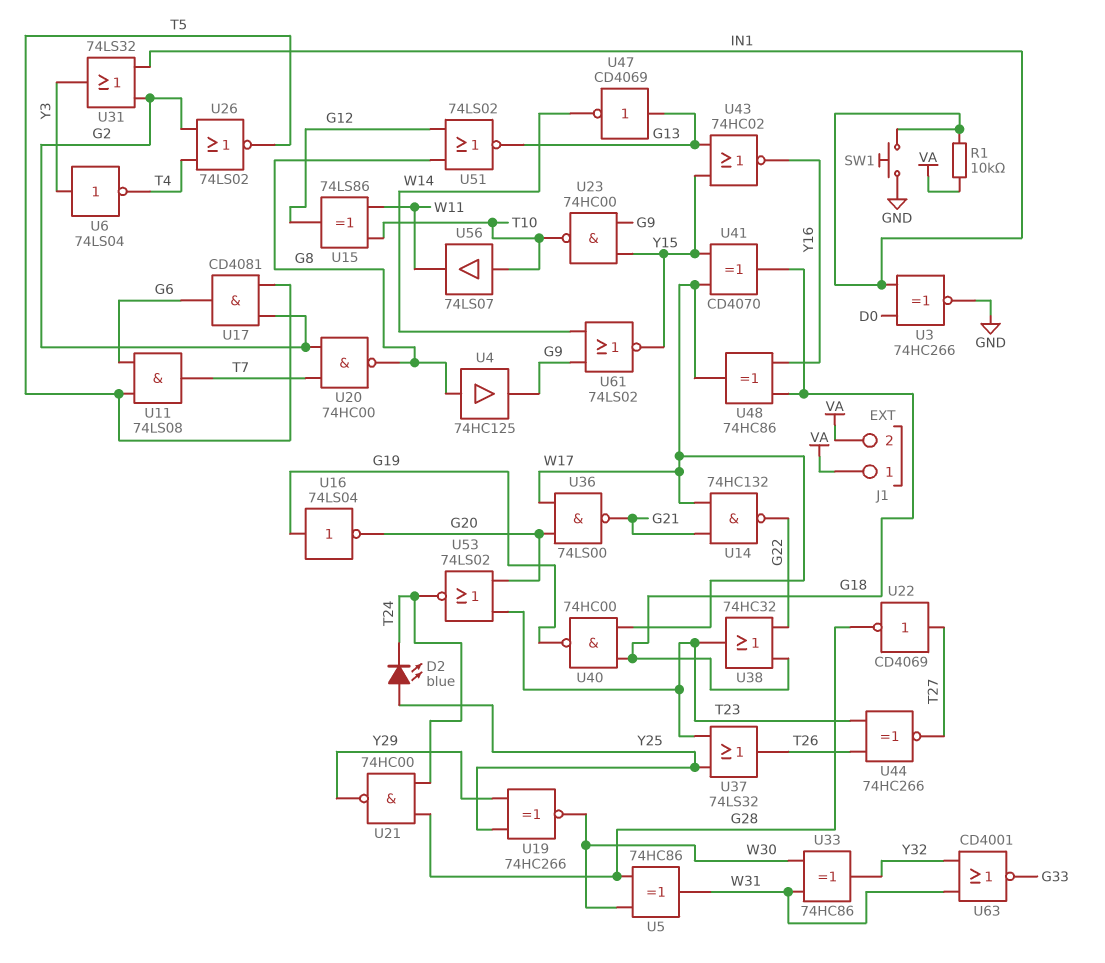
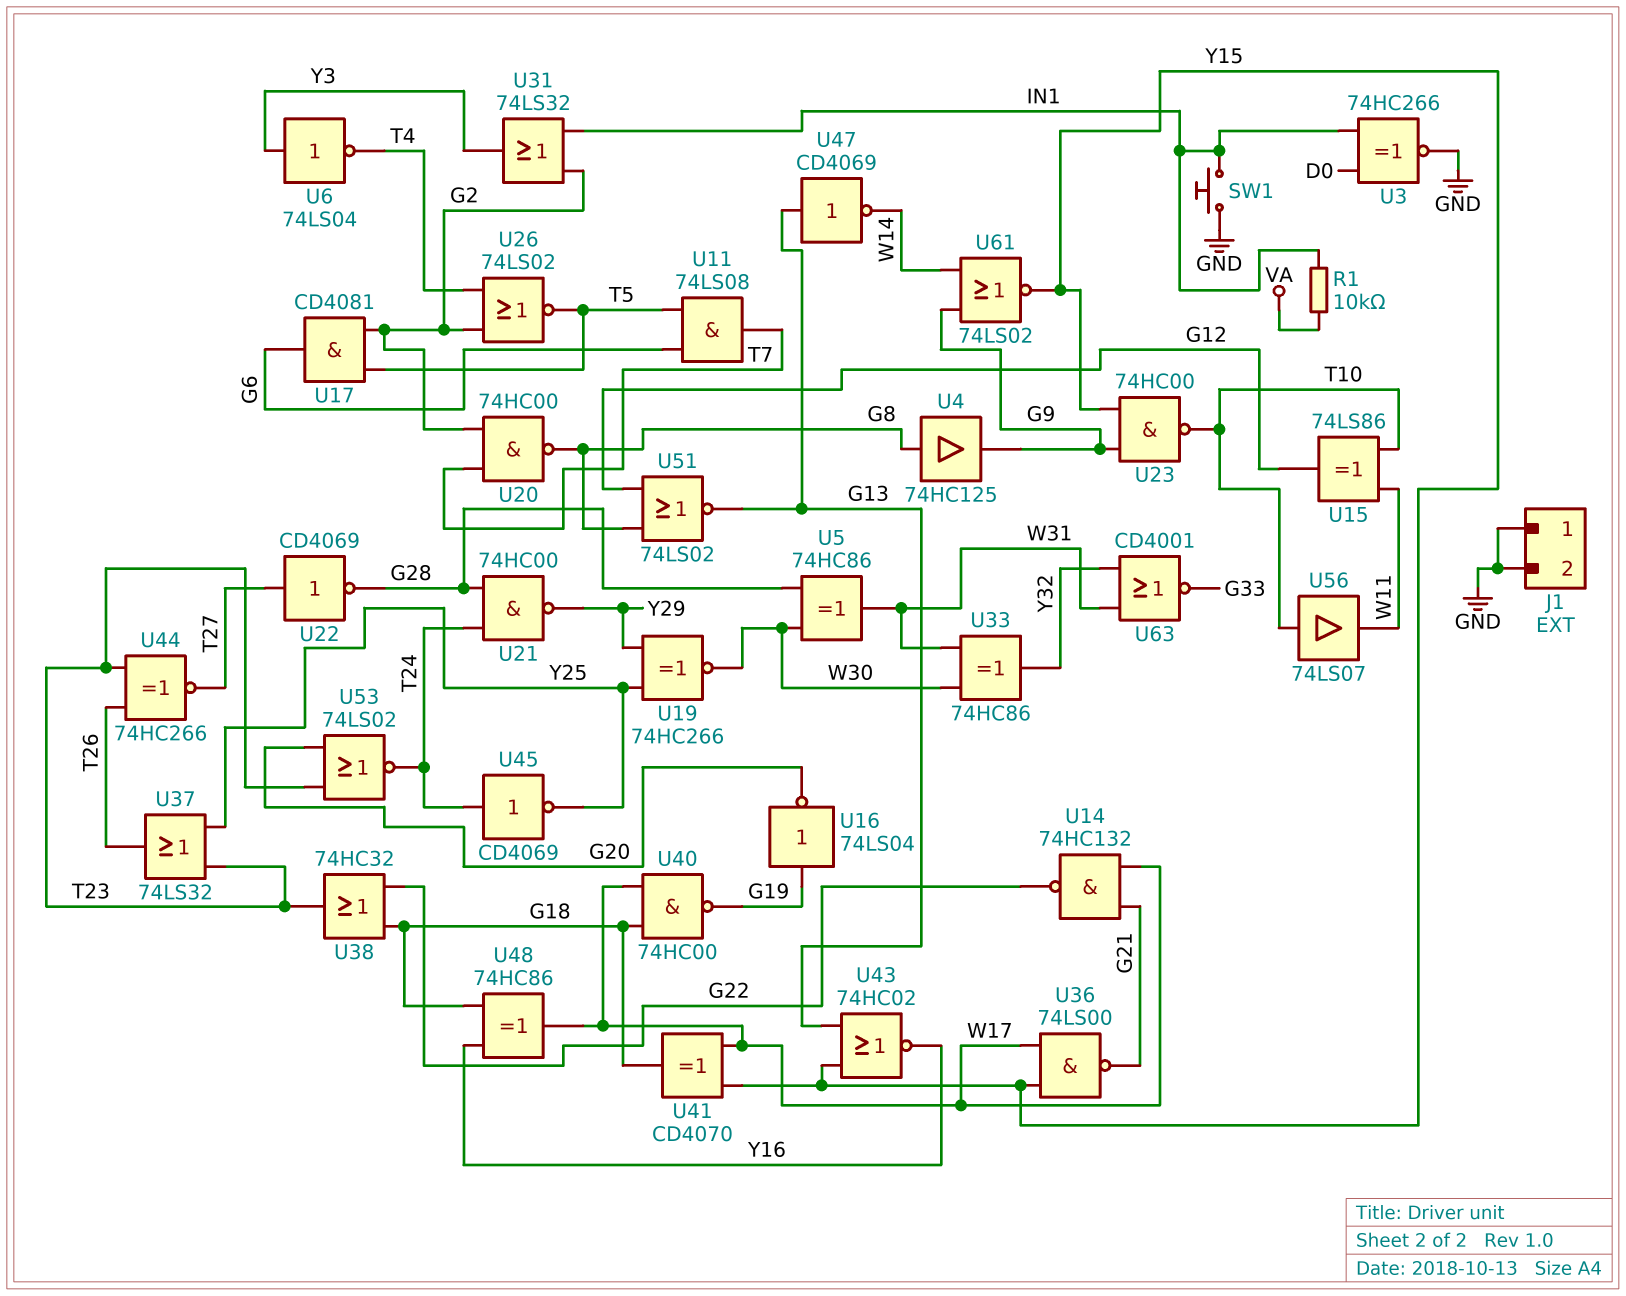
D2: LED blue (A Y25, K T24) -> none
J1 pin 1: VA -> GND
J1 pin 2: VA -> GND
U36: NAND 74LS00 (in G20, in W17, out G21) -> NAND 74LS00 (in W17, in Y15, out G21)
U45: none -> NOT CD4069 (in T24, out Y25)

